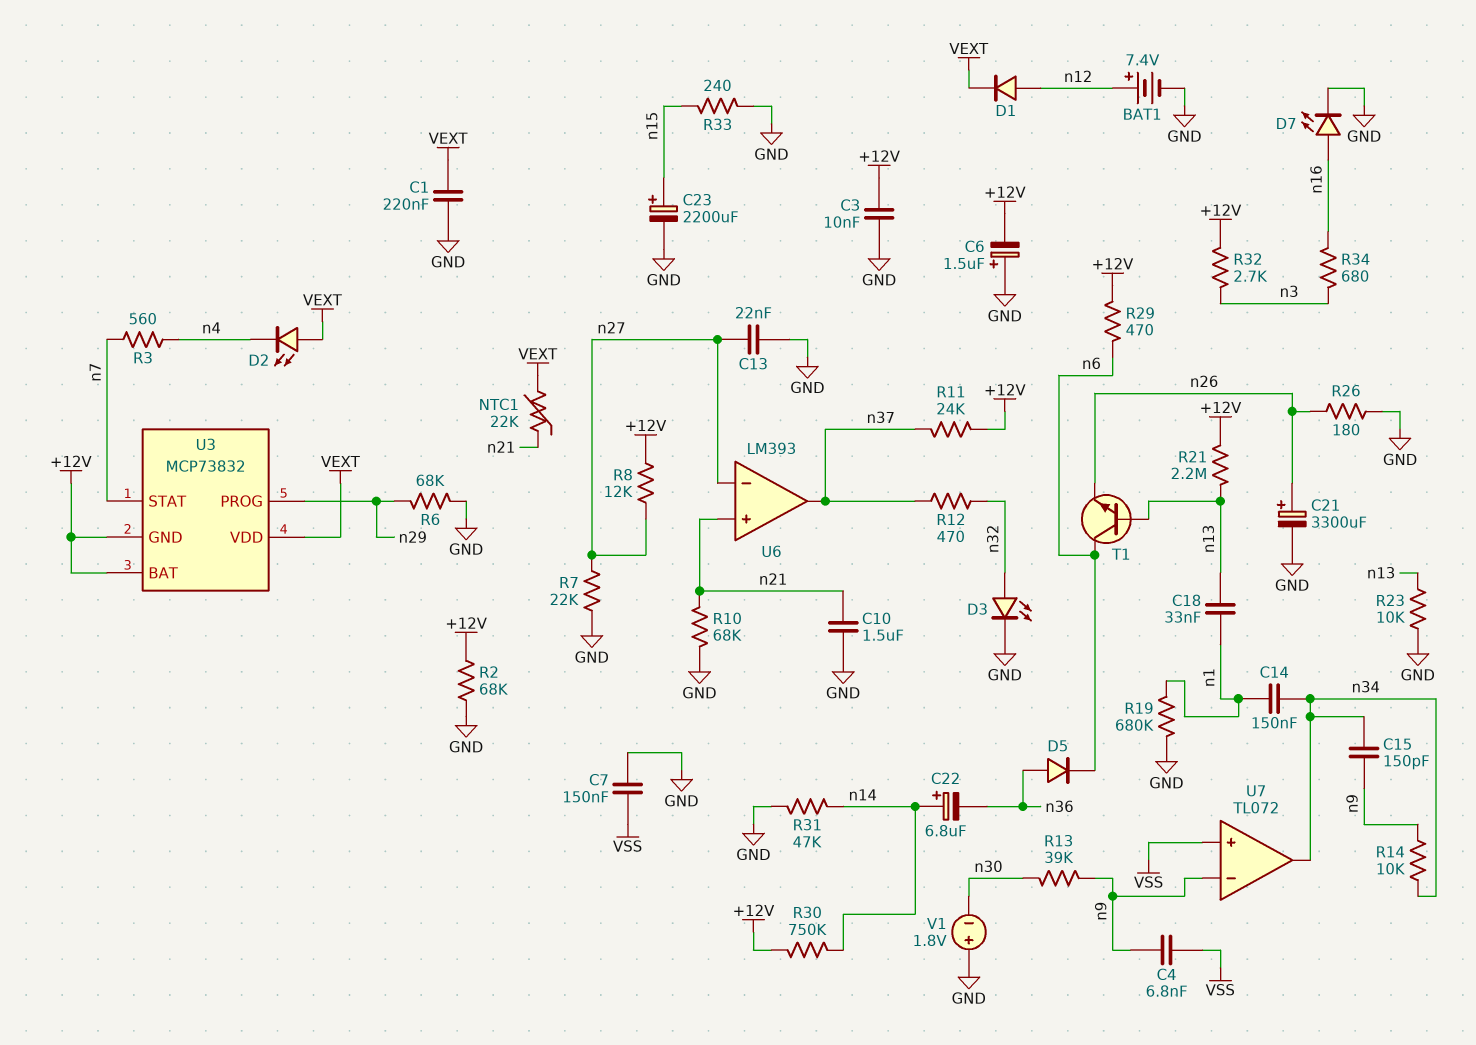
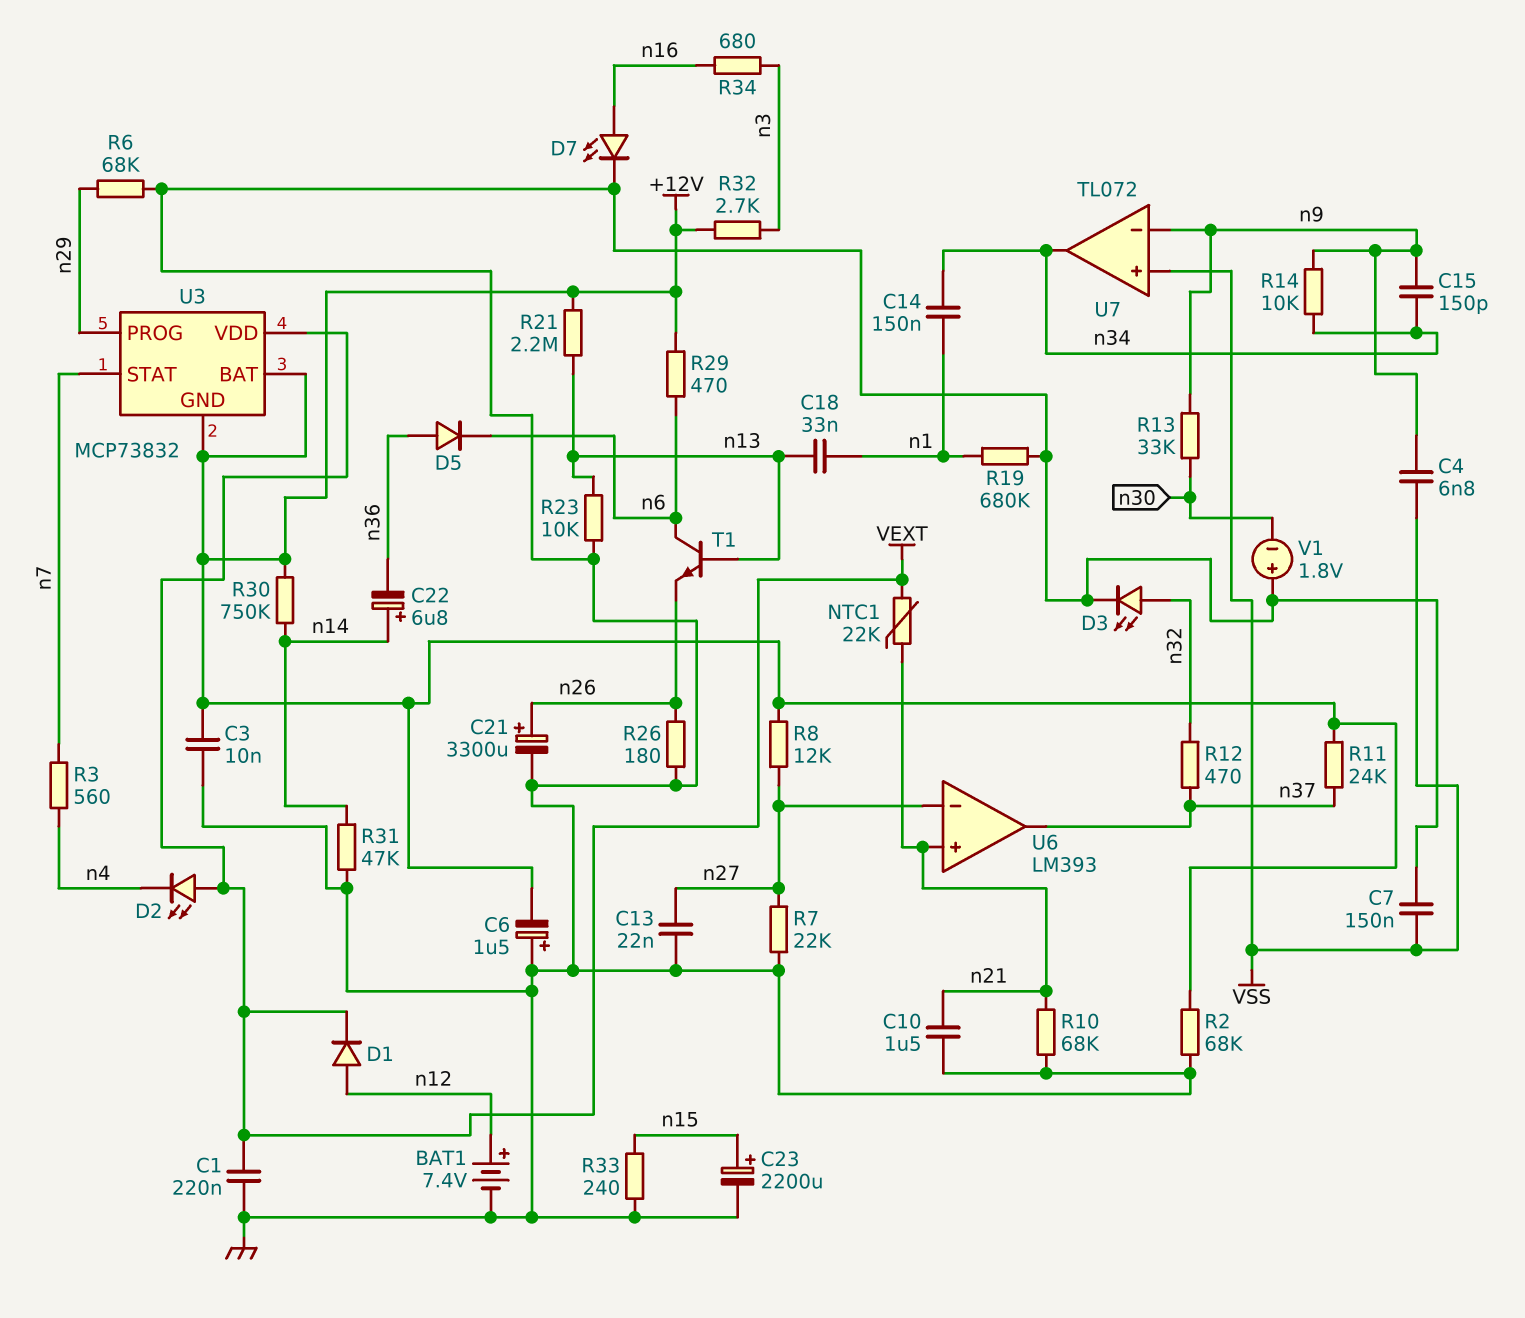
R13: 39k (n9, n30) -> 33k (n9, n30)

